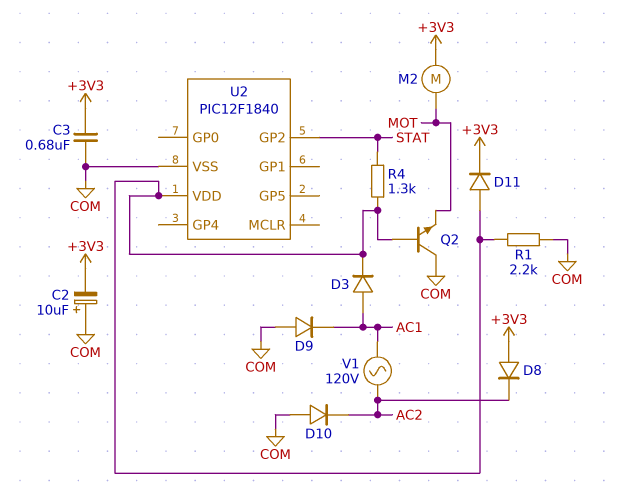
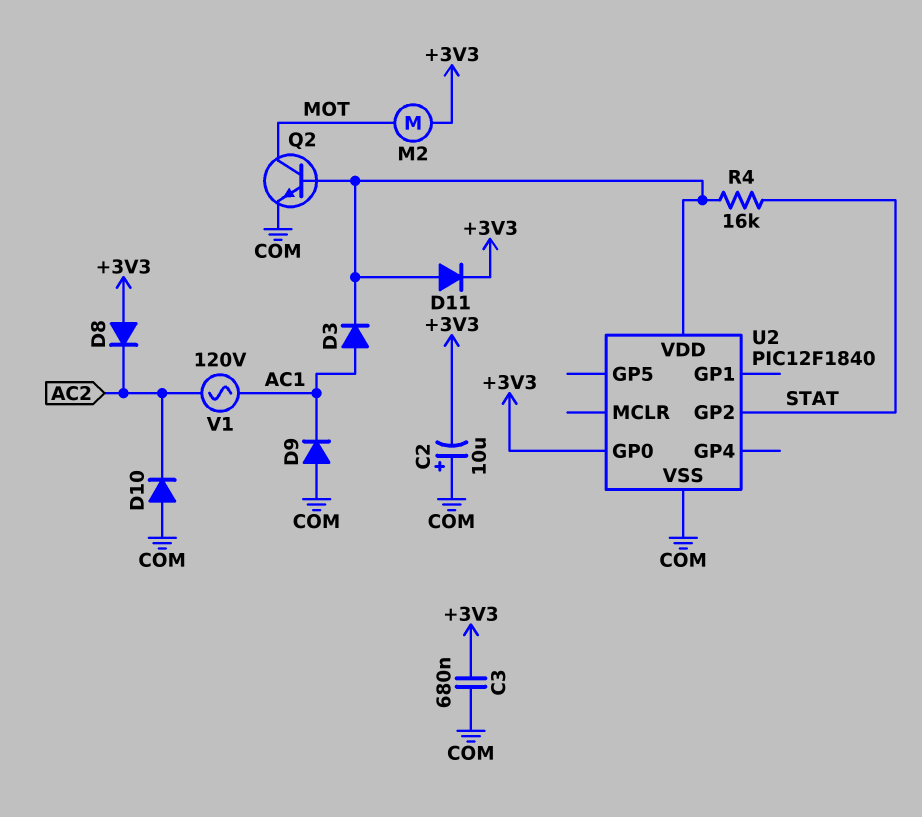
Q2: NPN (B U2/VDD, C COM, E MOT) -> NPN (B U2/VDD, C MOT, E COM)
R1: 2.2k (COM, U2/VDD) -> none
R4: 1.3k (STAT, U2/VDD) -> 16k (STAT, U2/VDD)
U2 pin GP0: none -> +3V3

